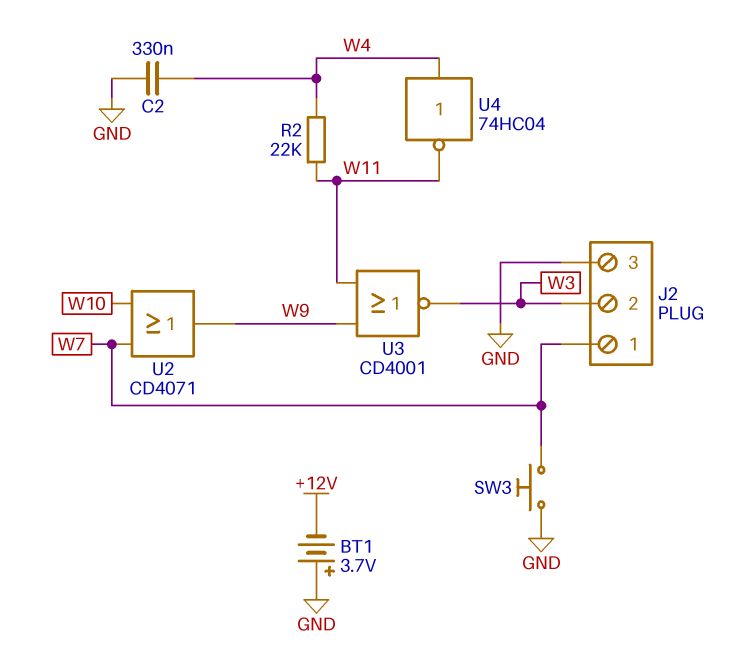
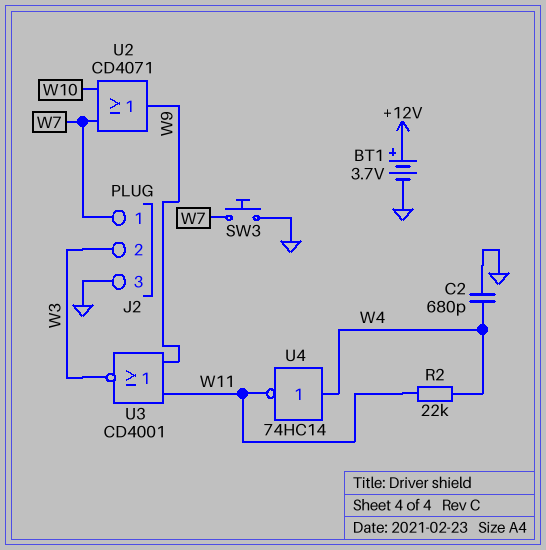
BT1: 3.7V (plus GND, minus +12V) -> 3.7V (plus +12V, minus GND)
C2: 330nF (GND, W4) -> 680pF (GND, W4)
U4: NOT 74HC04 (in W4, out W11) -> NOT 74HC14 (in W4, out W11)

